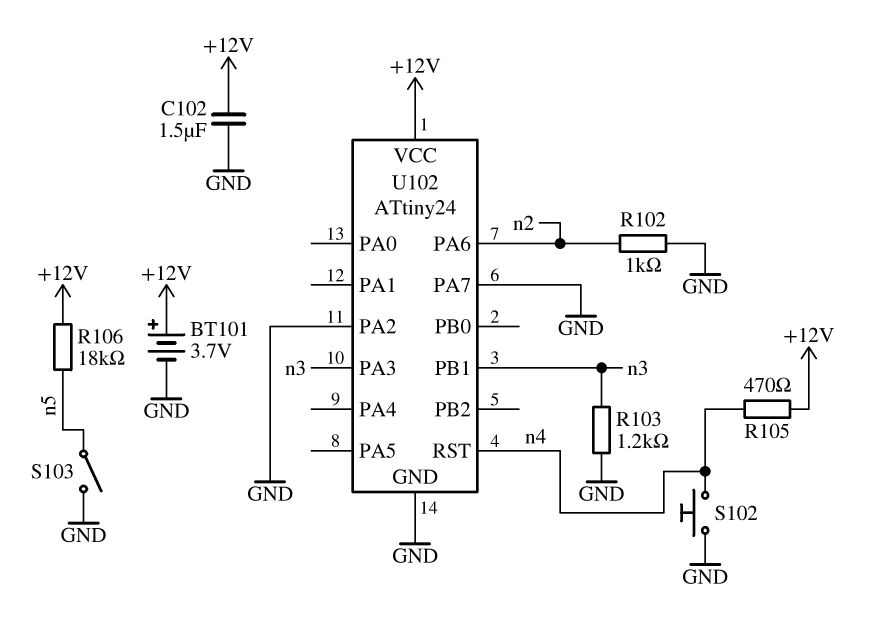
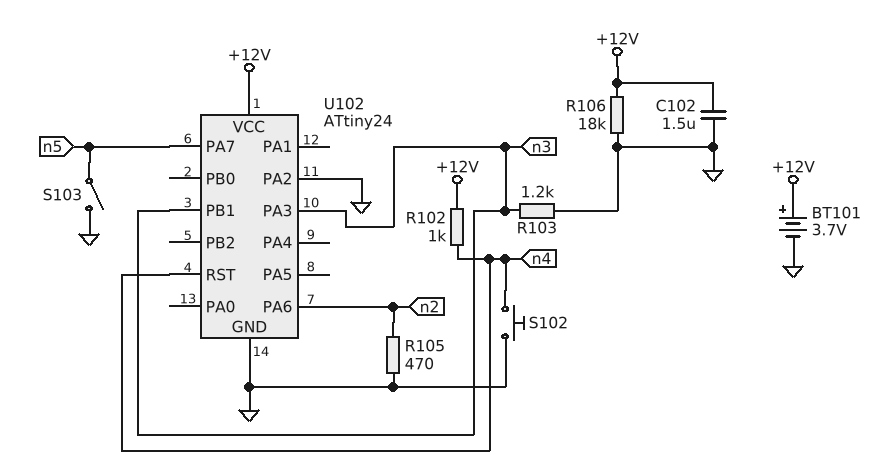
R102: 1k (GND, n2) -> 1k (+12V, n4)
R105: 470 (+12V, n4) -> 470 (GND, n2)
R106: 18k (+12V, n5) -> 18k (+12V, GND)
U102 pin PA7: GND -> n5

